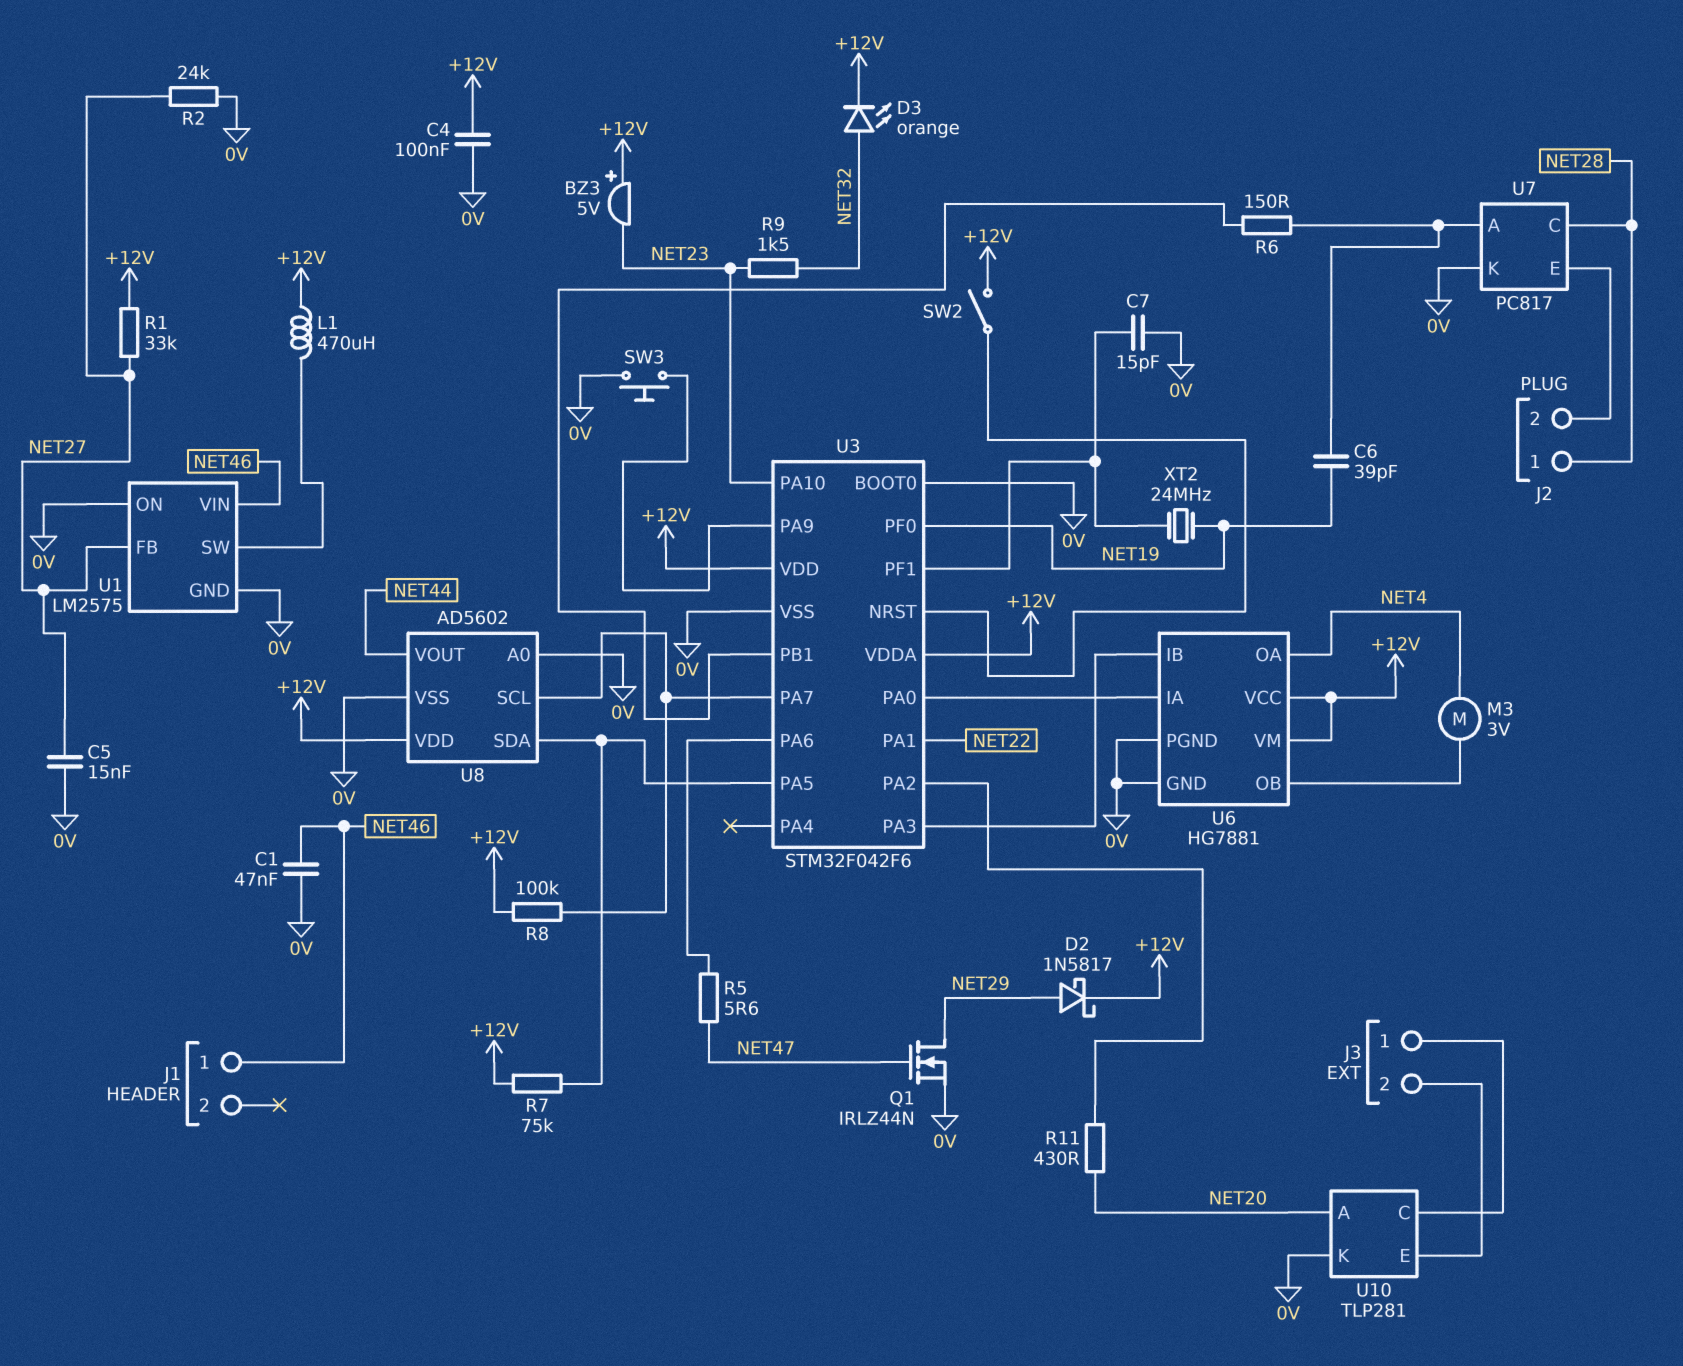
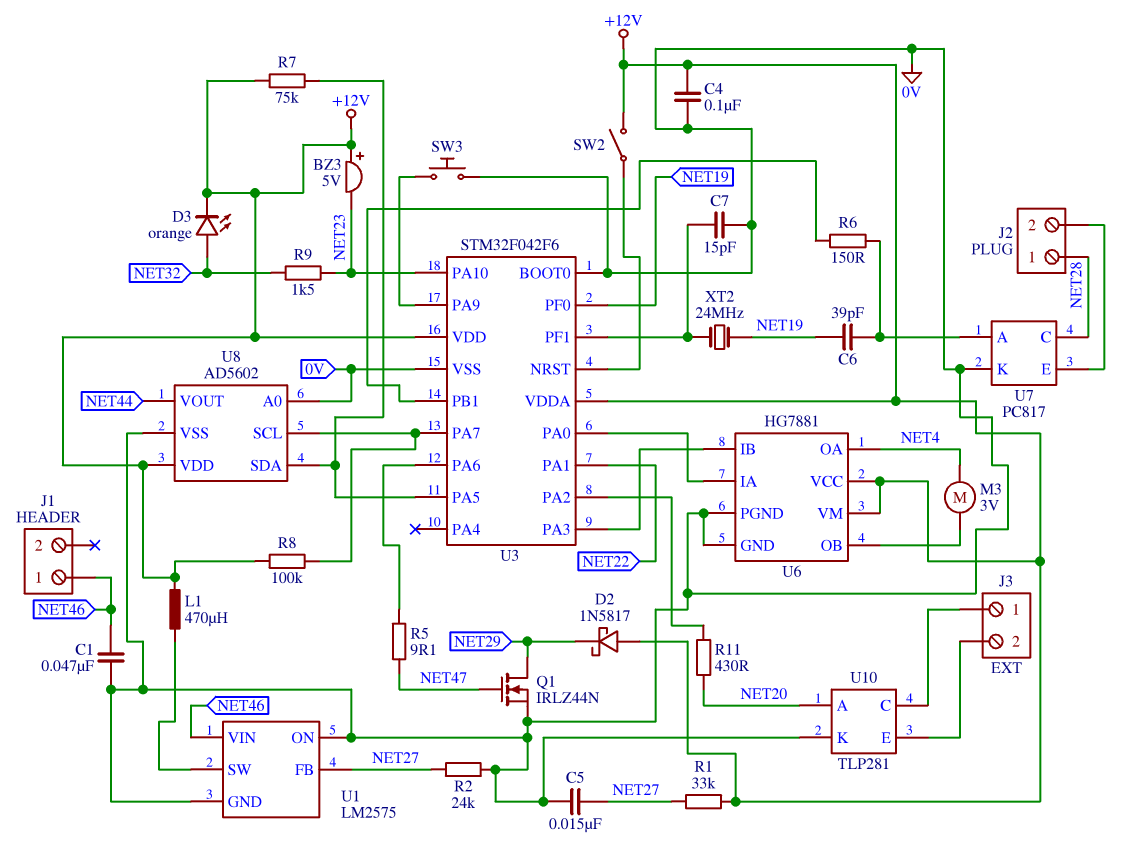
D2: schottky 1N5817 (A NET29, K +12V) -> schottky 1N5817 (A +12V, K NET29)
R5: 5.6 (NET47, U3/PA6) -> 9.1 (NET47, U3/PA6)

